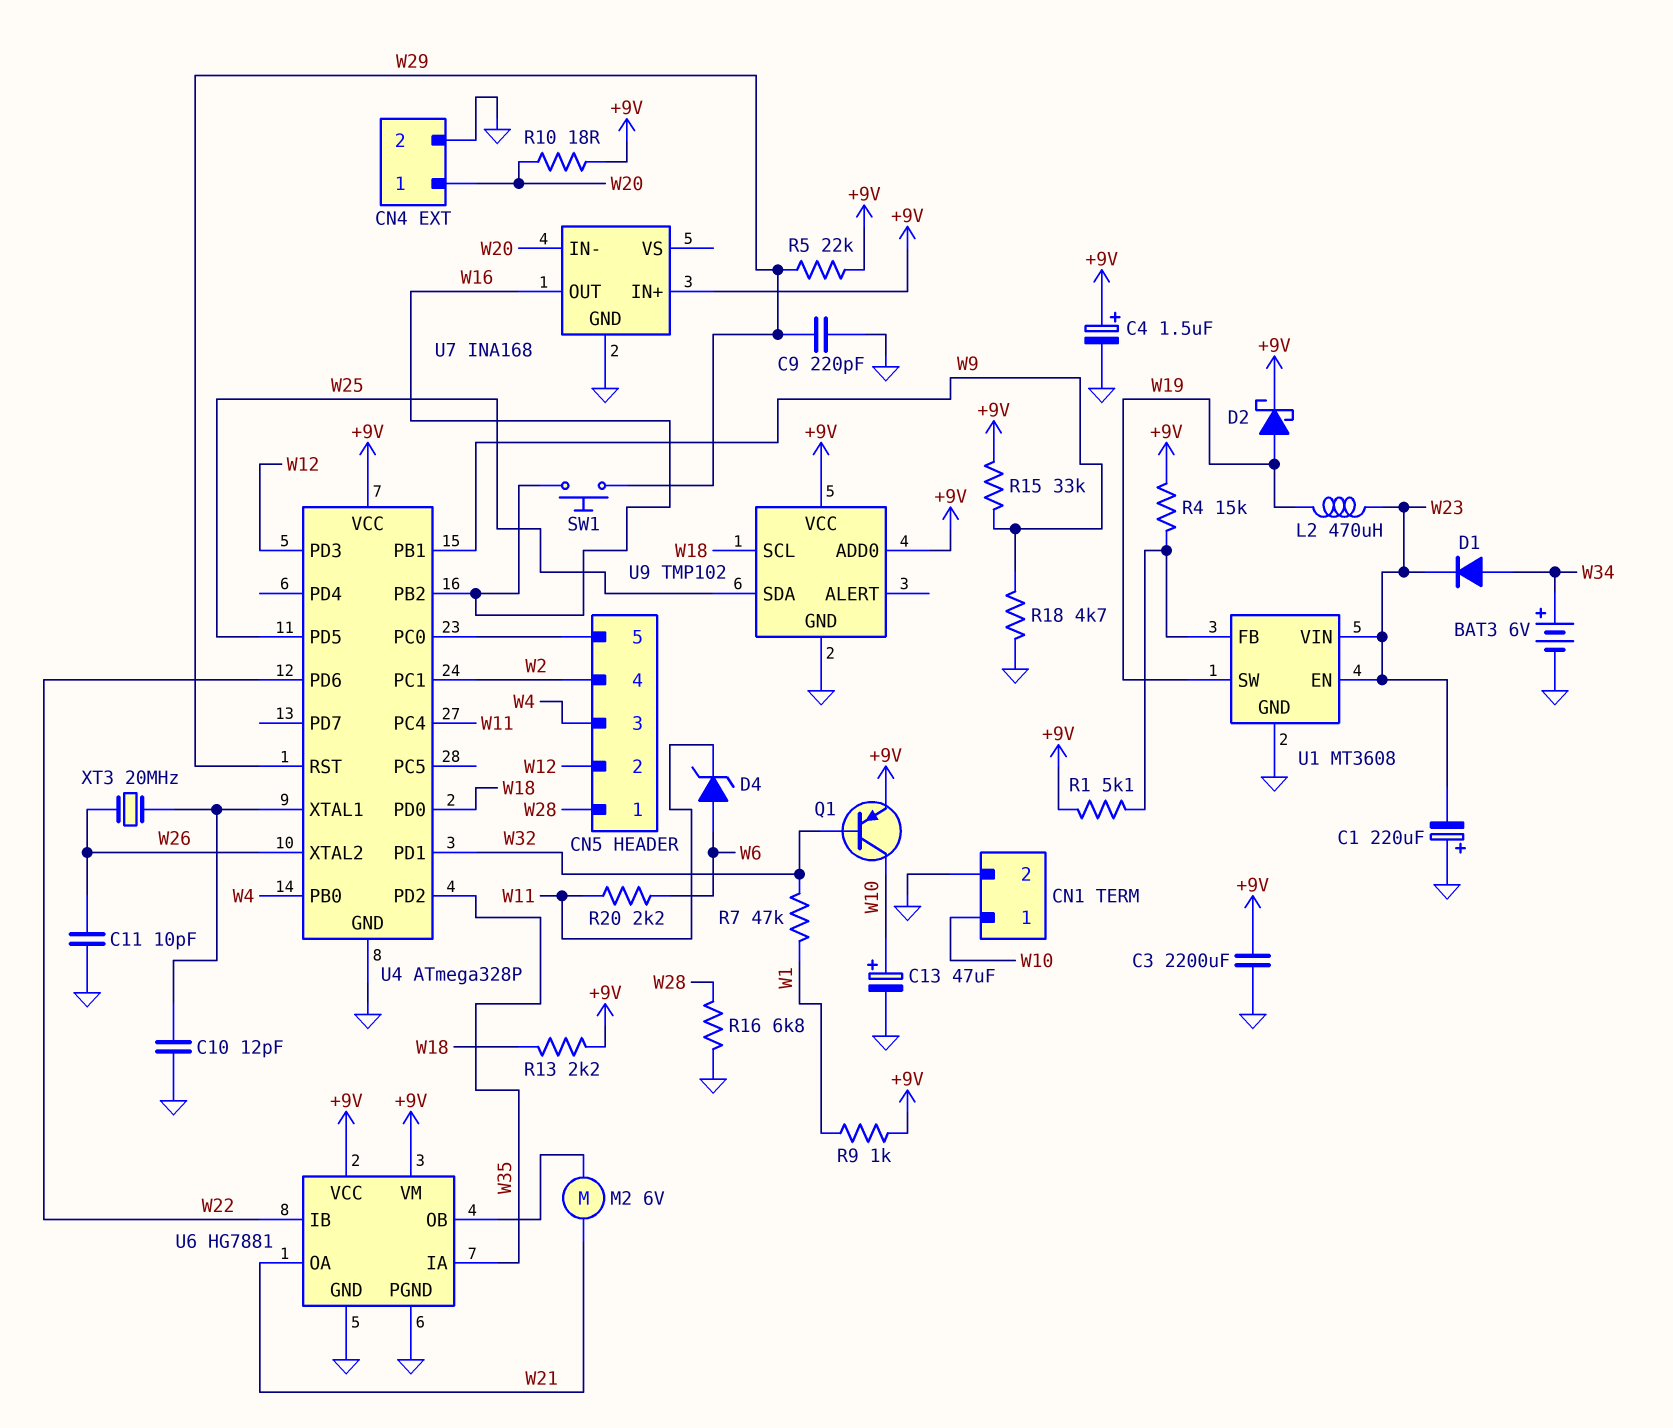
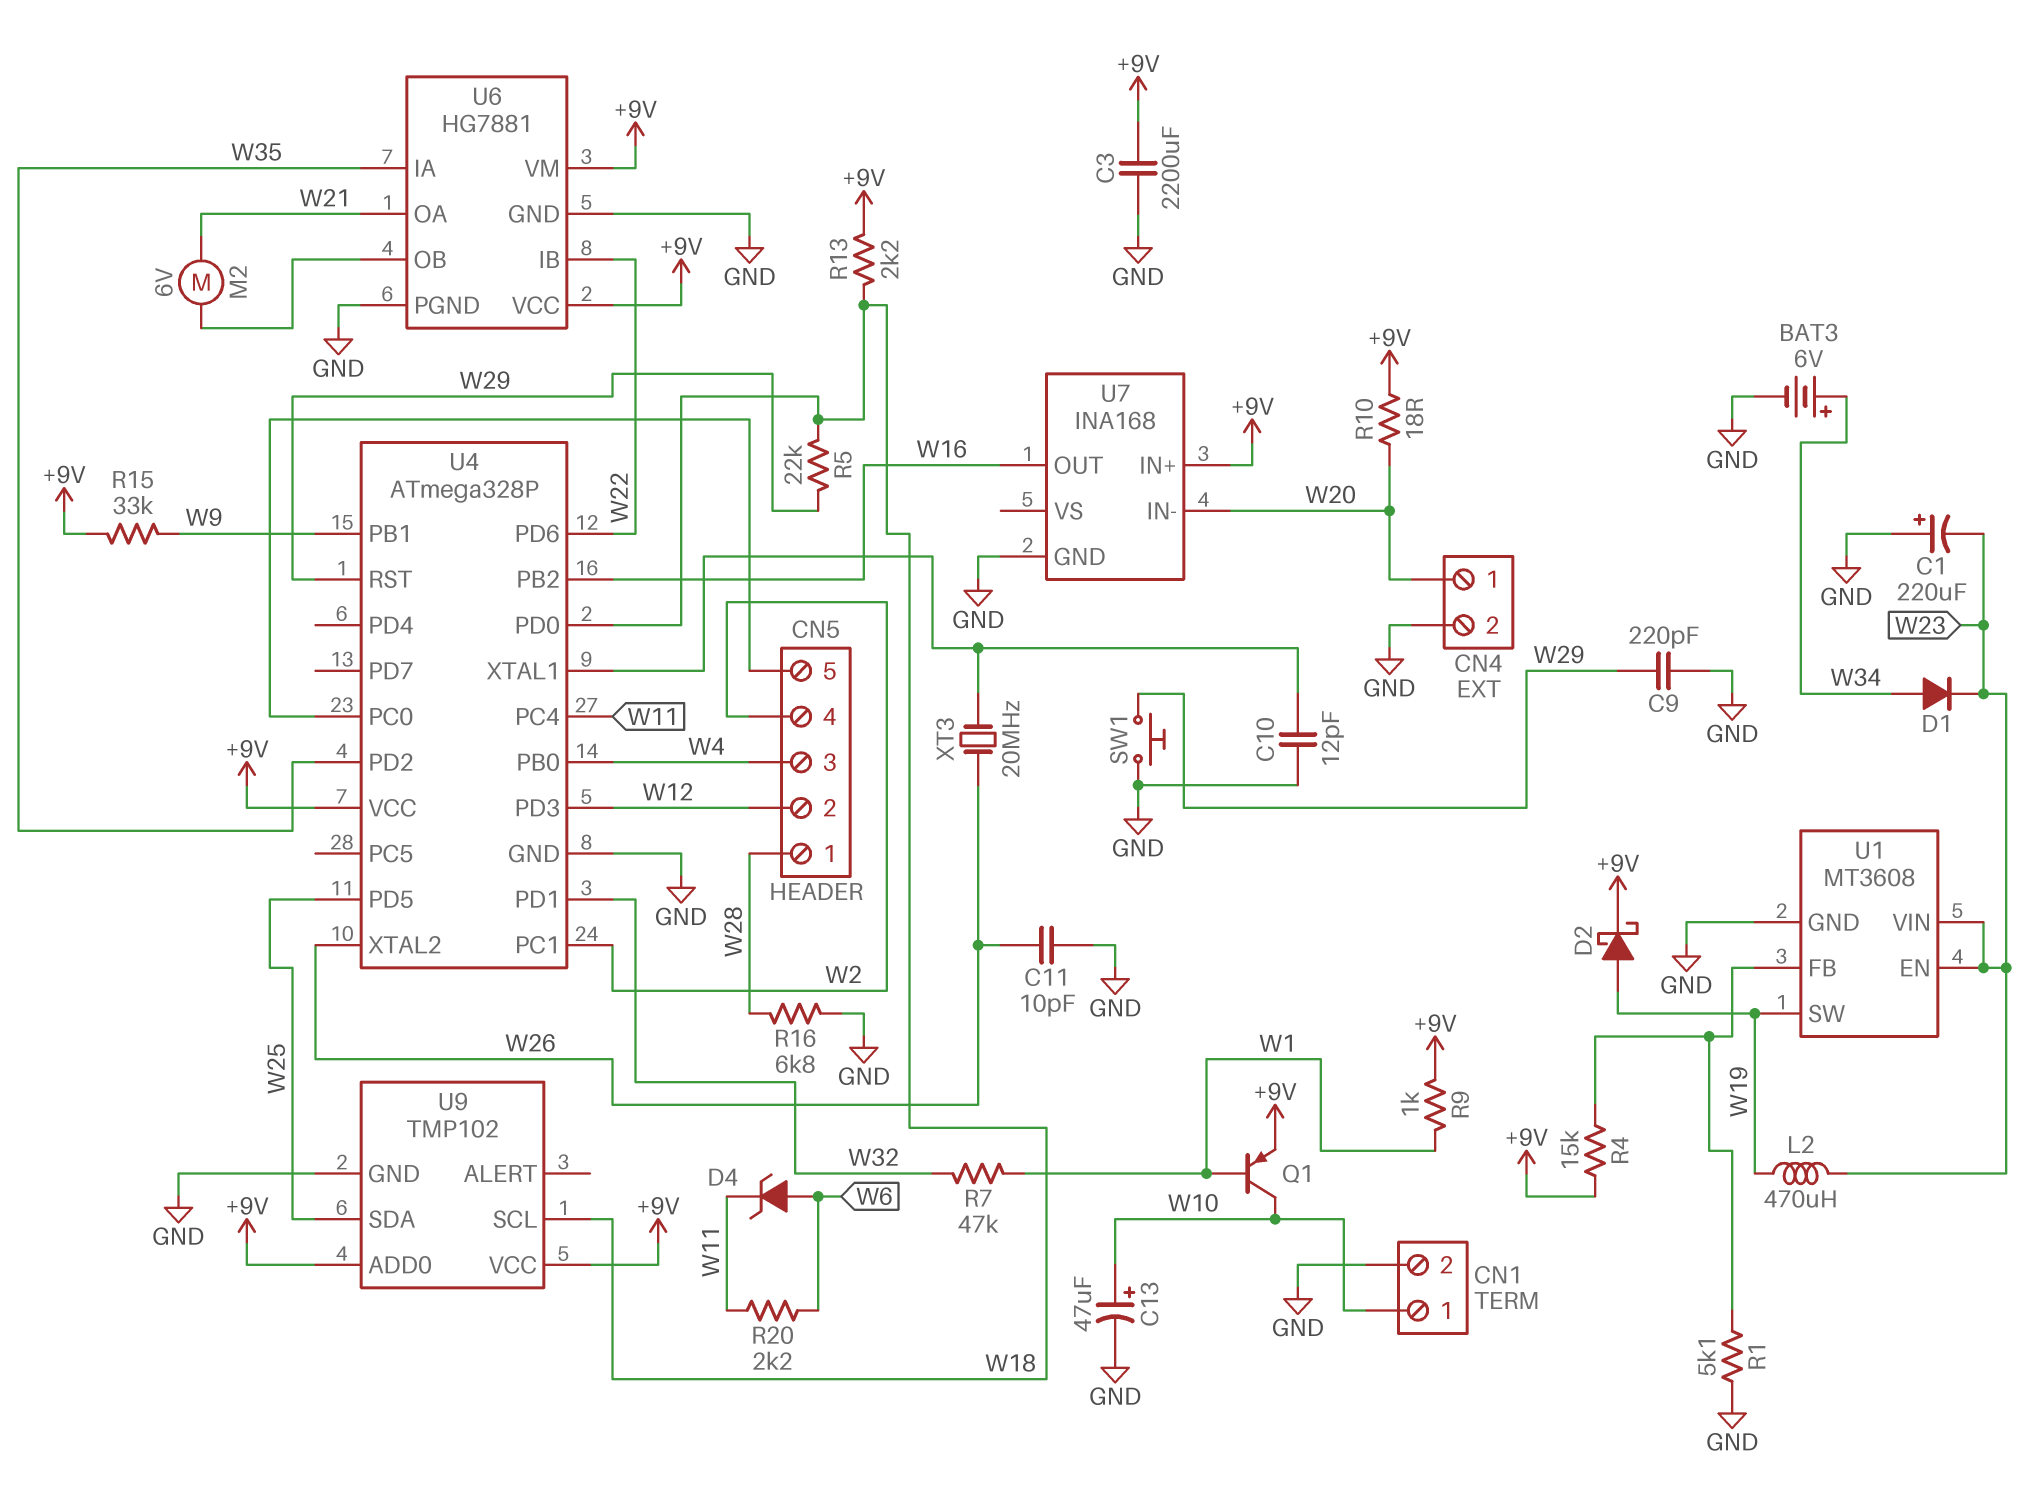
C4: 1.5uF (plus +9V, minus GND) -> none
Q1: PNP (B W32, C W10, E +9V) -> PNP (B W1, C W10, E +9V)
R1: 5.1k (+9V, U1/FB) -> 5.1k (GND, U1/FB)
R5: 22k (+9V, W29) -> 22k (W18, W29)
R18: 4.7k (GND, W9) -> none
SW1: button (W16, W29) -> button (GND, W29)

